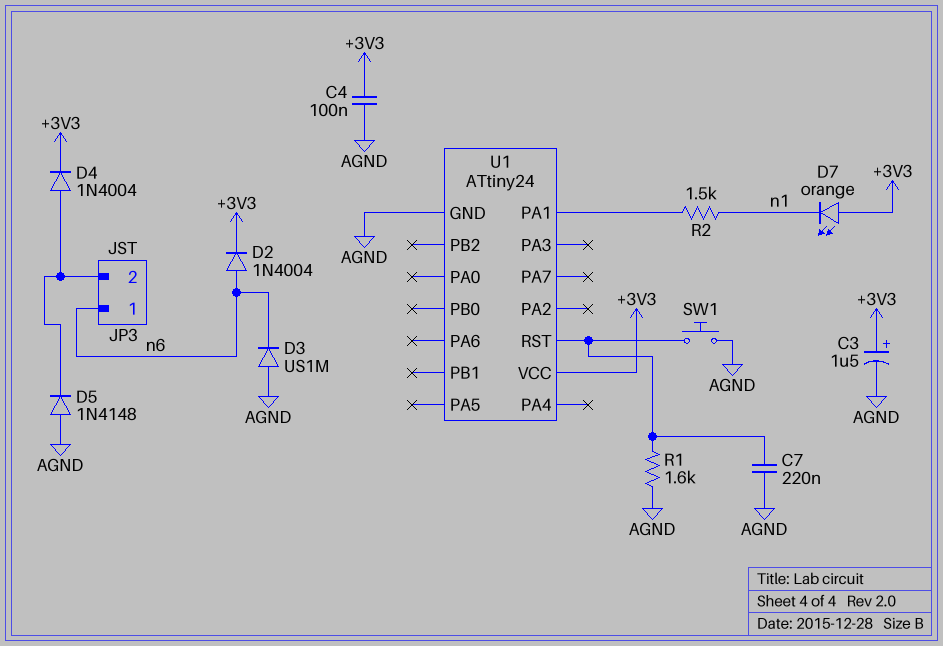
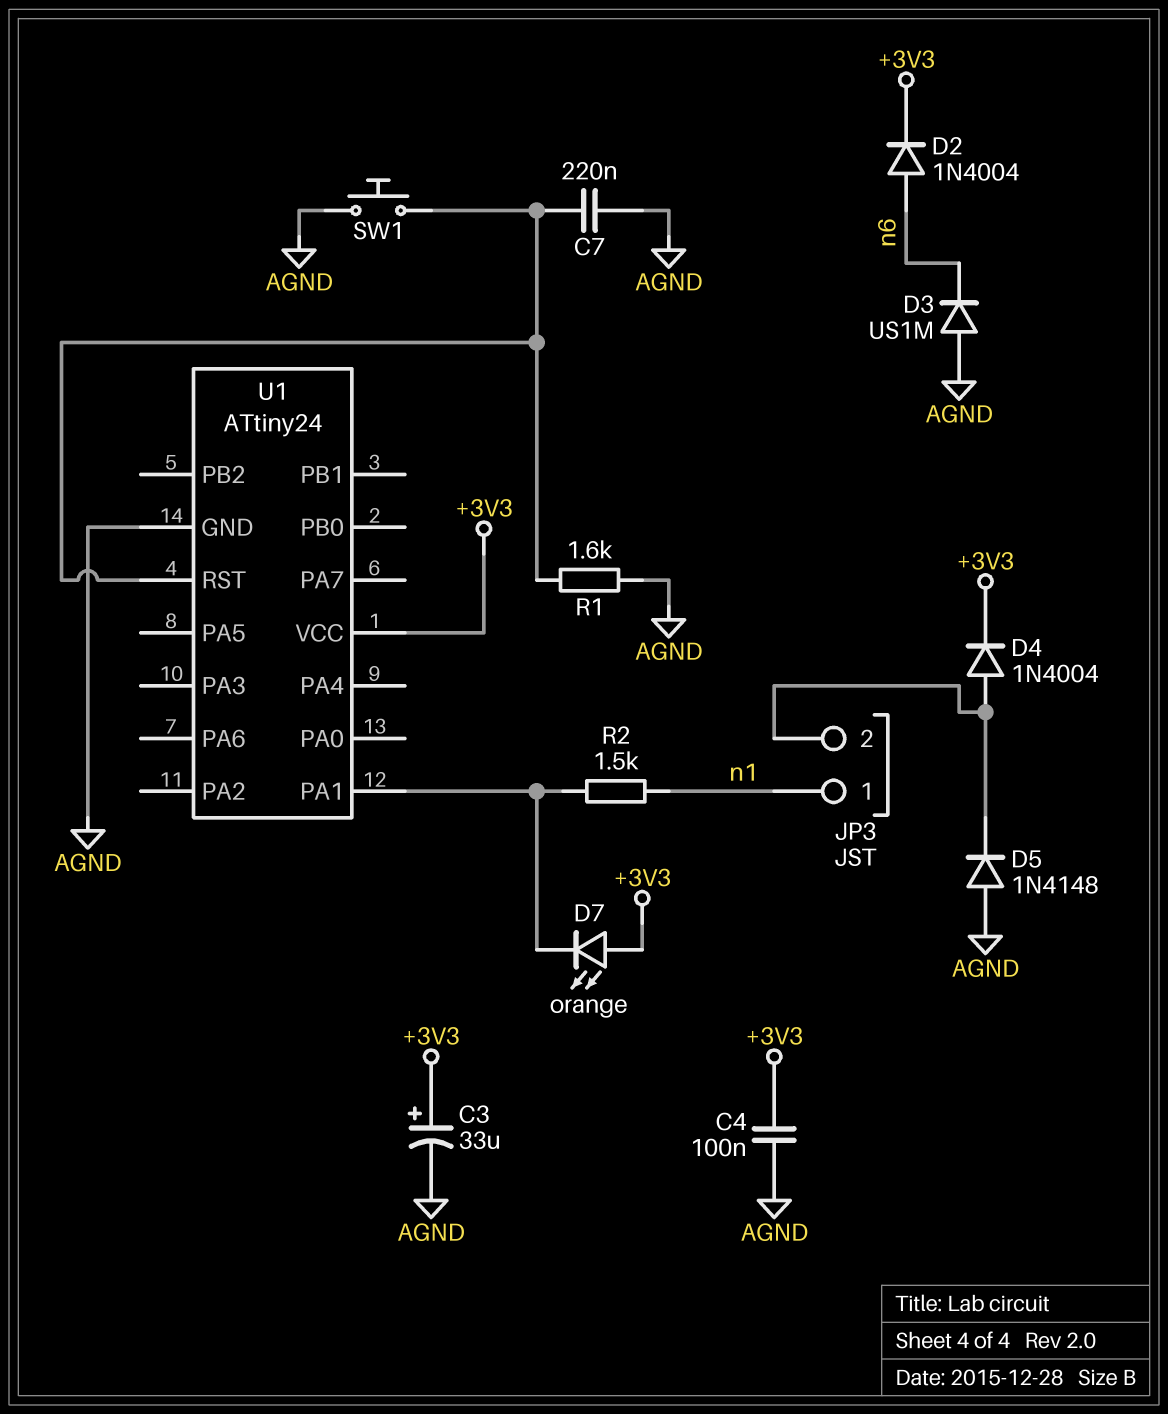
C3: 1.5uF (plus +3V3, minus AGND) -> 33uF (plus +3V3, minus AGND)
D7: LED orange (A +3V3, K n1) -> LED orange (A +3V3, K U1/PA1)
JP3 pin 1: n6 -> n1

